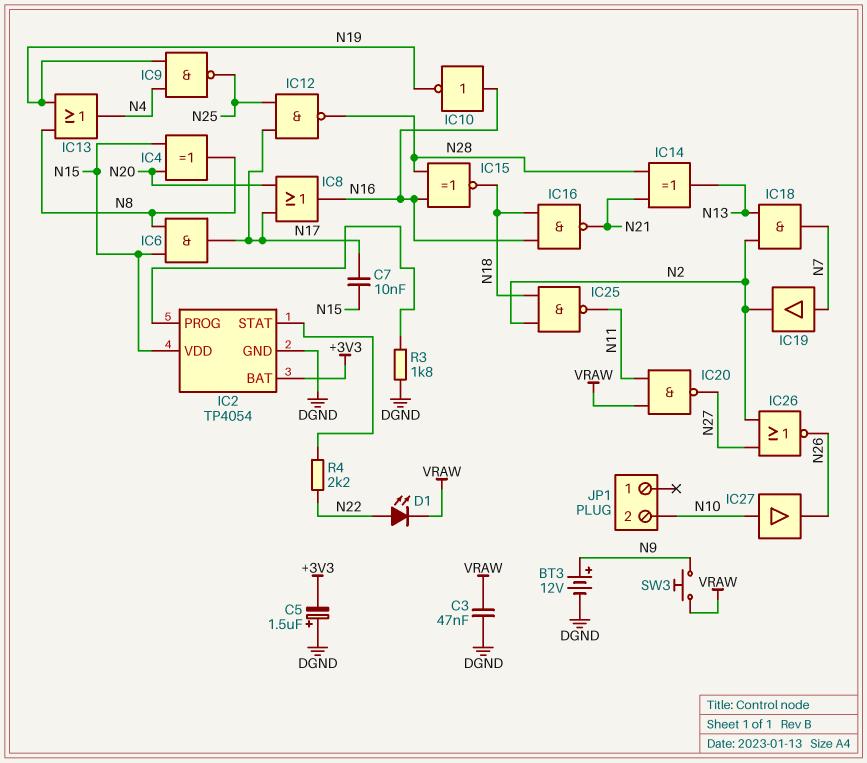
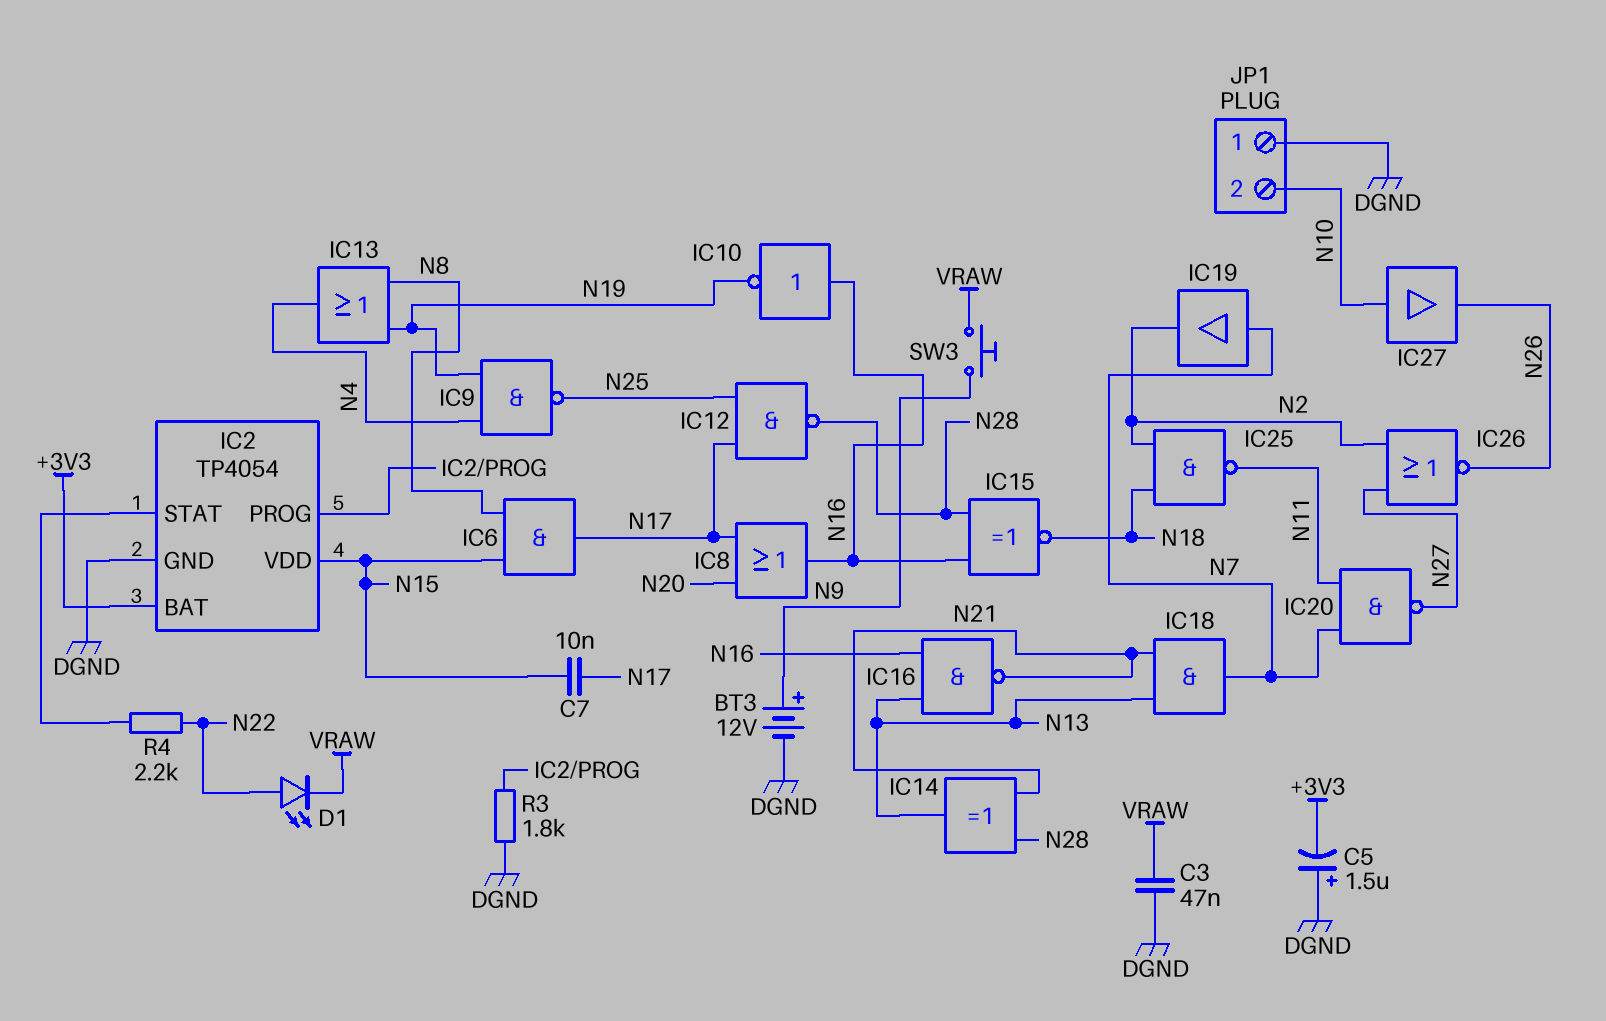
IC4: XOR (in N15, in N20, out N8) -> none
IC16: NAND (in N16, in N18, out N21) -> NAND (in N13, in N16, out N21)
IC18: AND (in N2, in N13, out N7) -> AND (in N13, in N21, out N7)
IC20: NAND (in N11, in VRAW, out N27) -> NAND (in N7, in N11, out N27)
JP1 pin 1: none -> DGND

